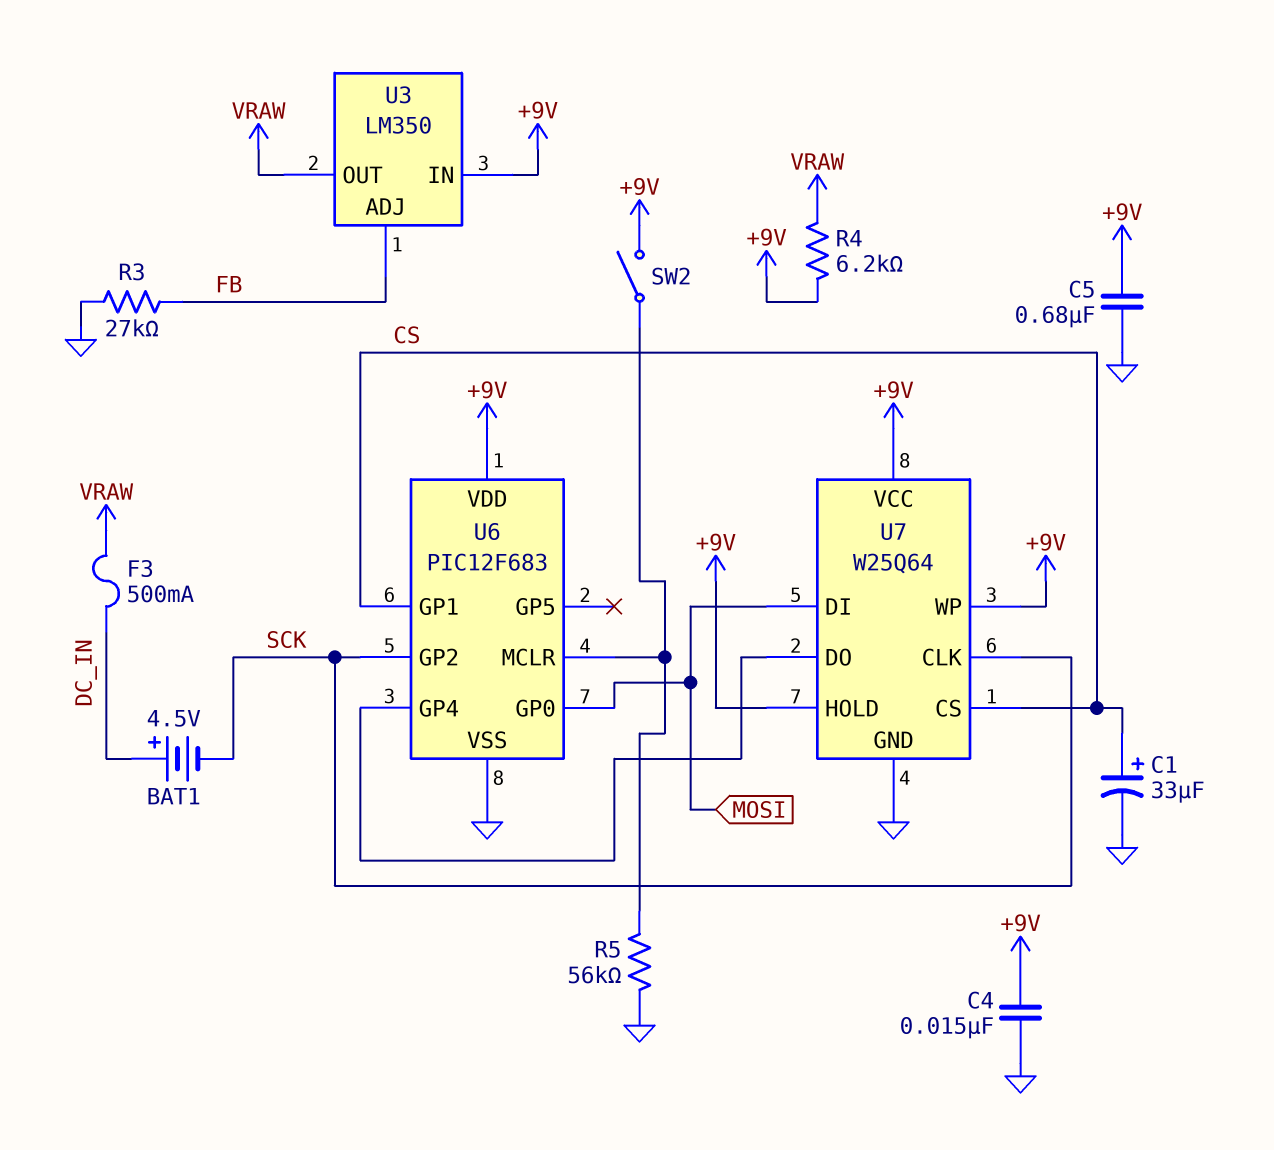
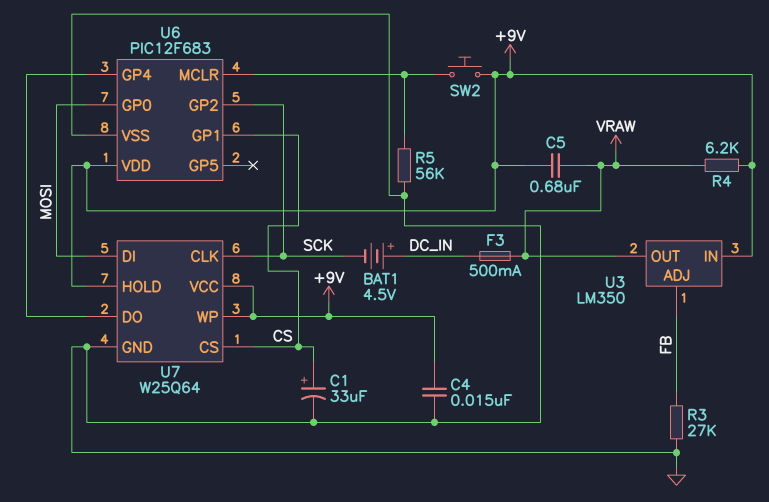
C5: 680nF (+9V, GND) -> 680nF (+9V, VRAW)
SW2: switch (+9V, U6/MCLR) -> button (+9V, U6/MCLR)

